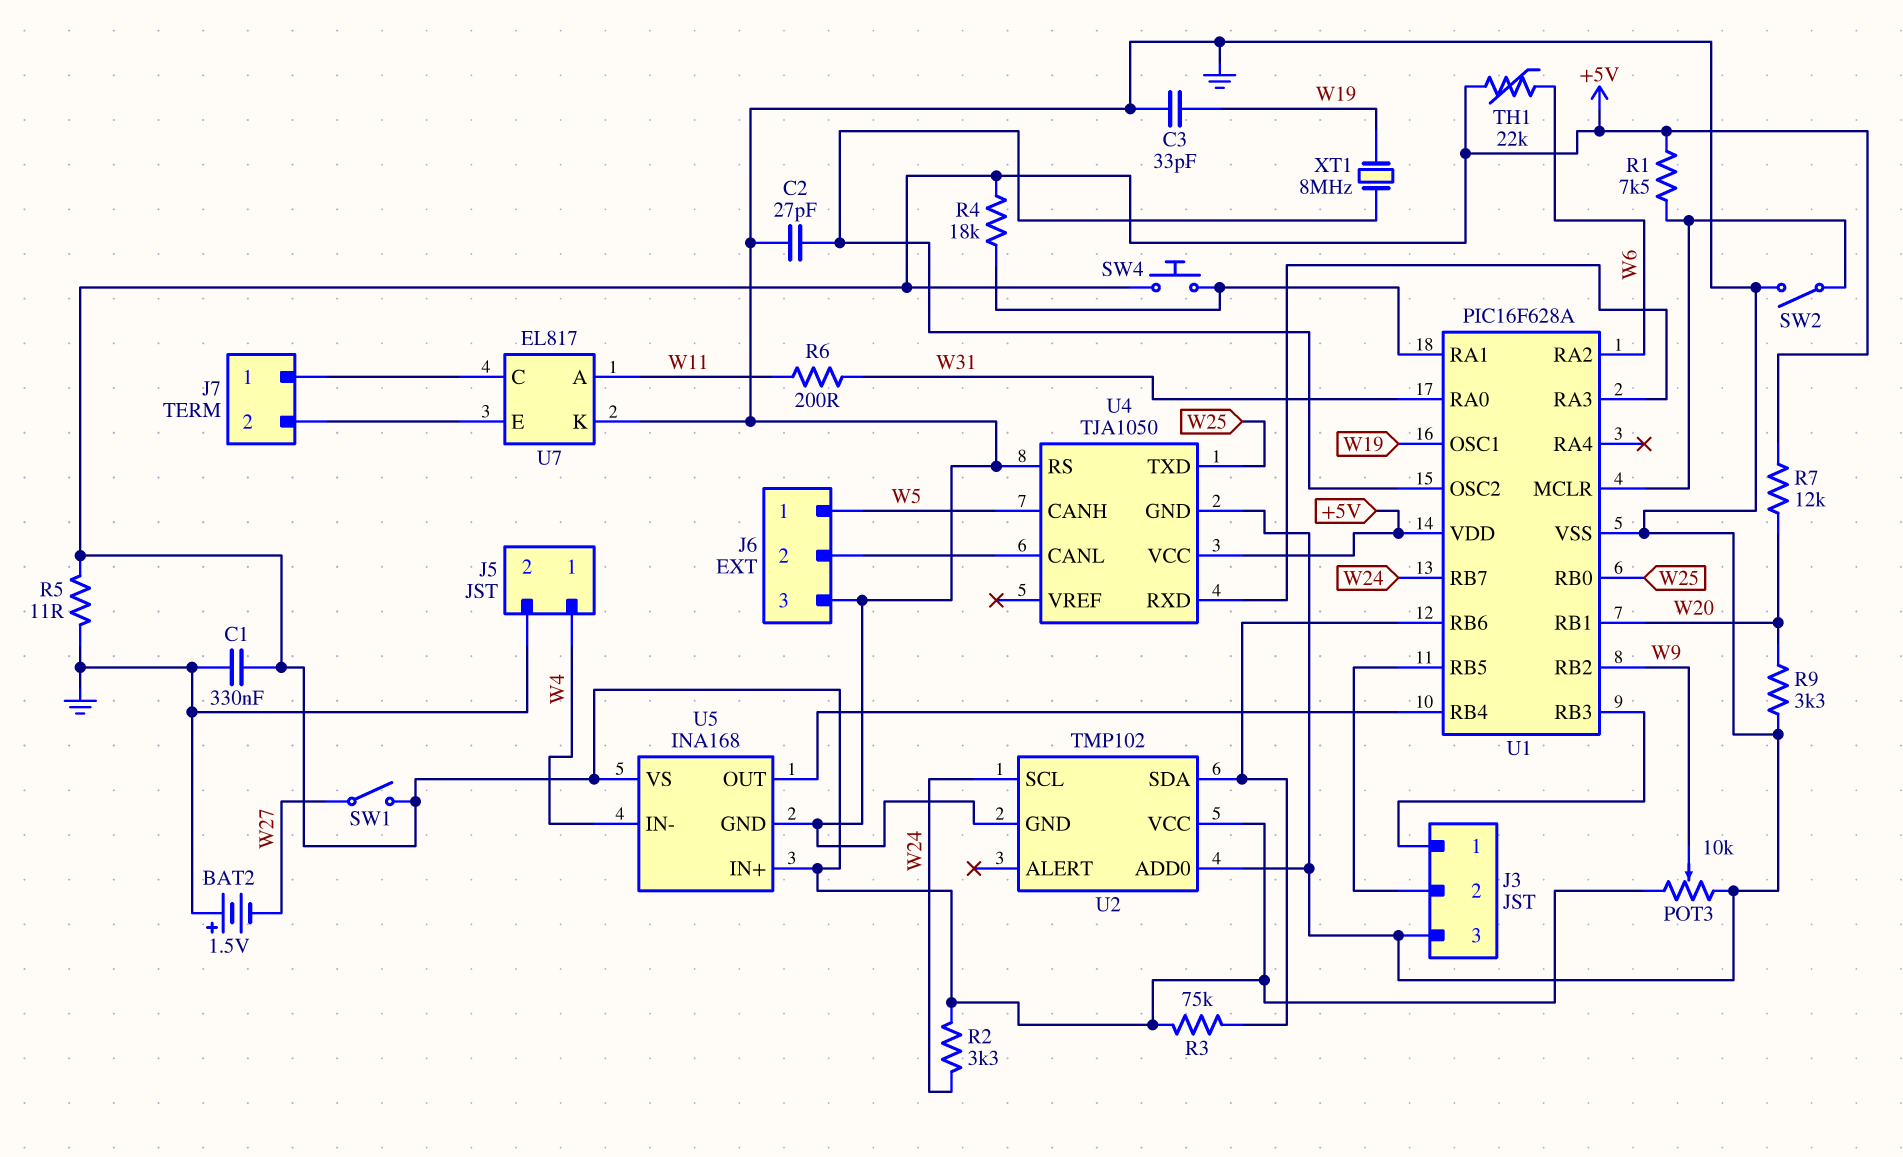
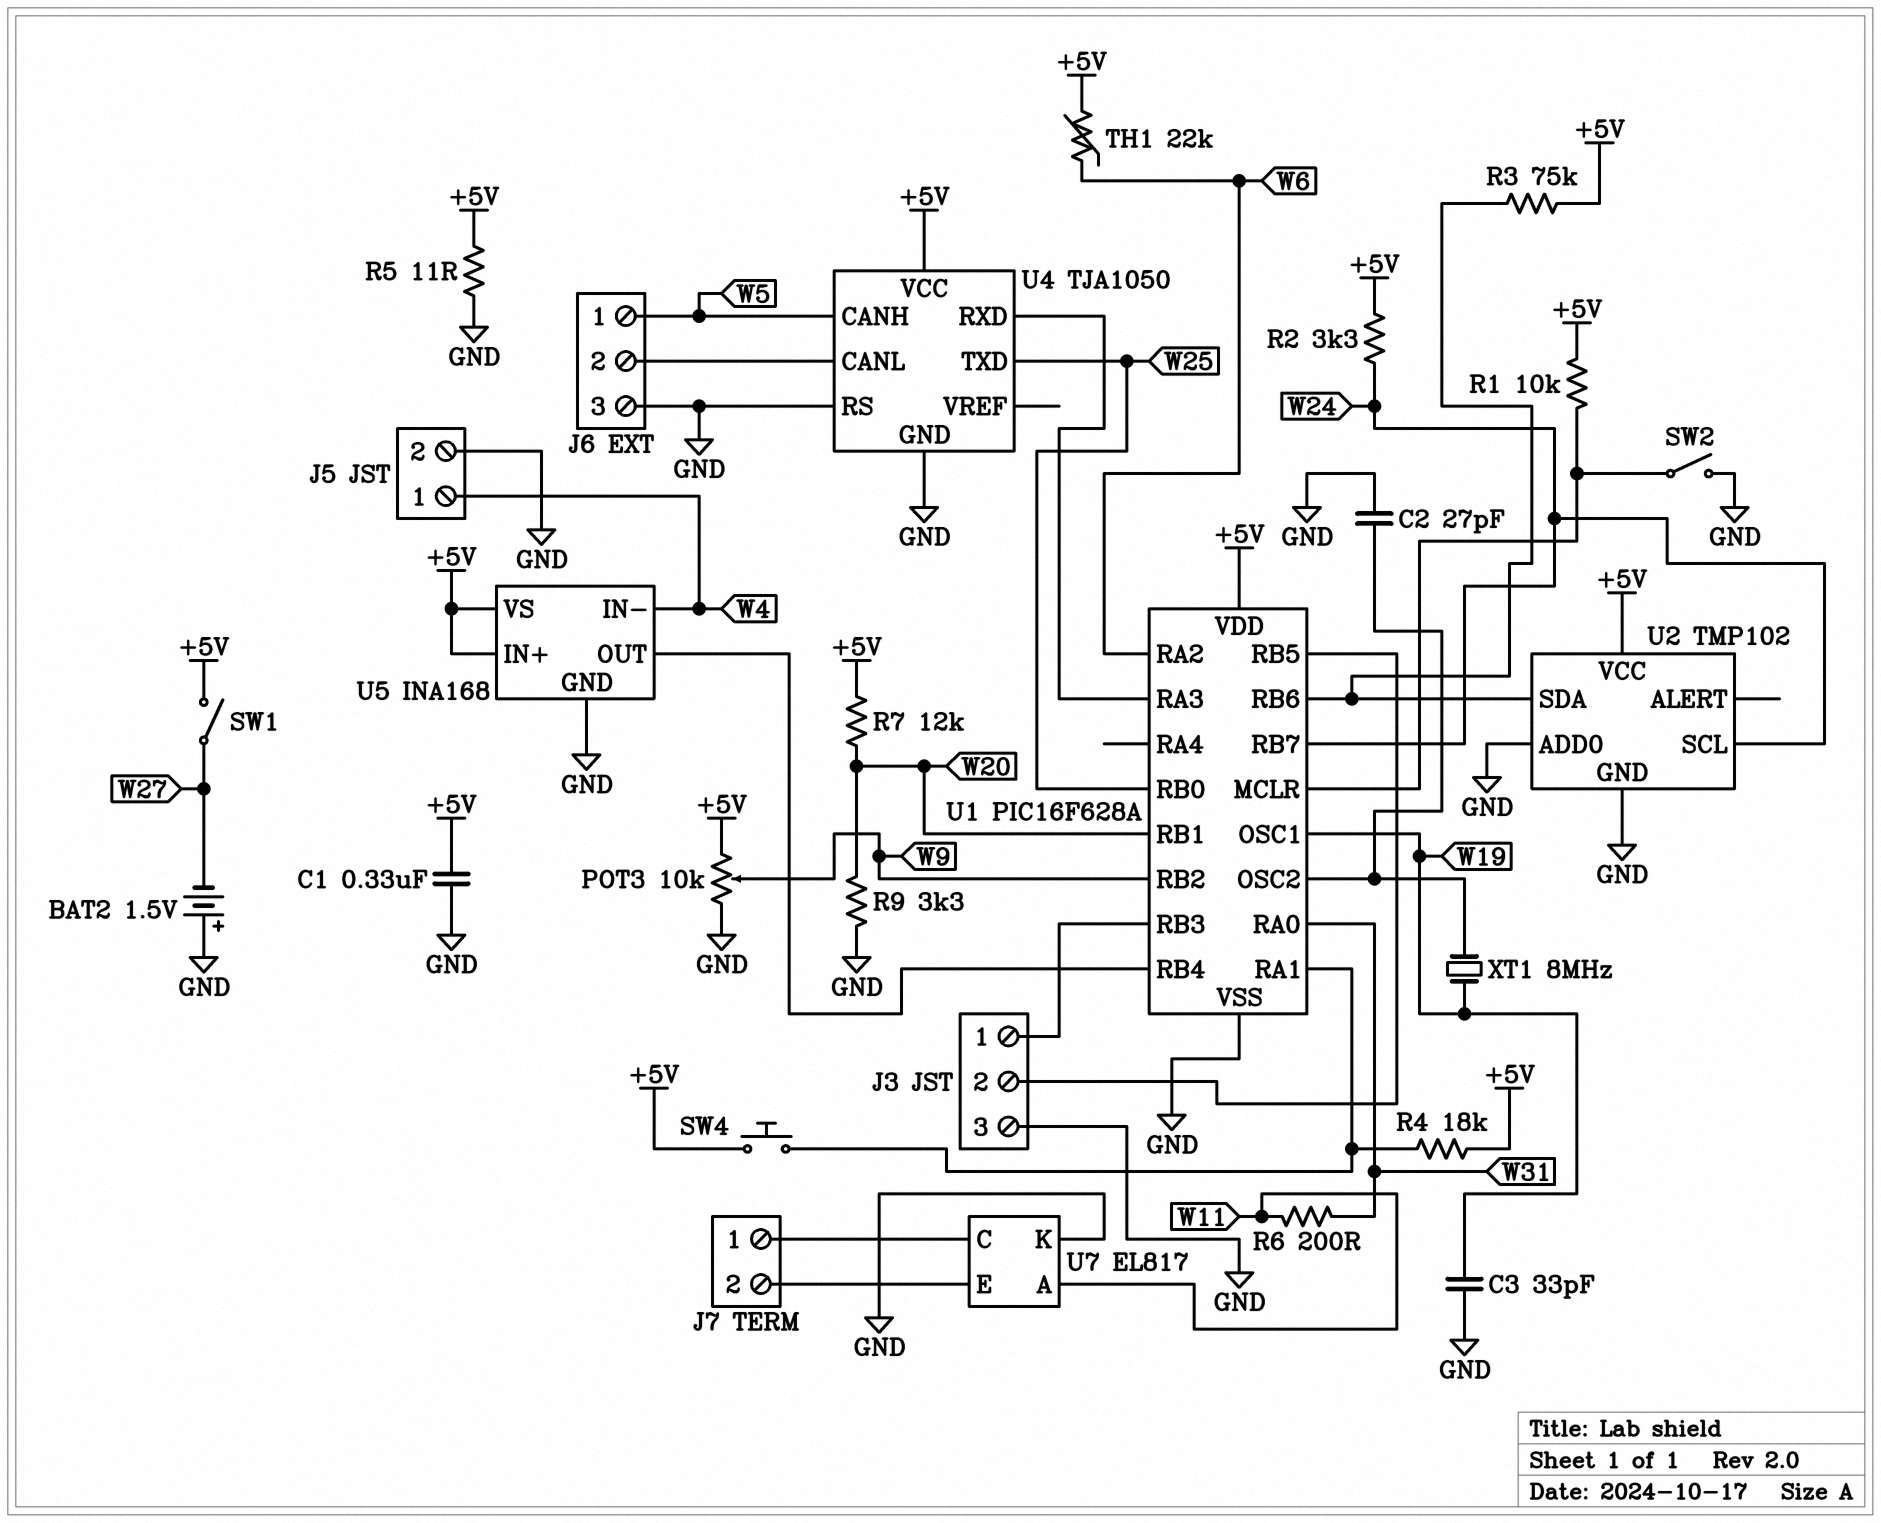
R1: 7.5k (+5V, U1/MCLR) -> 10k (+5V, U1/MCLR)

